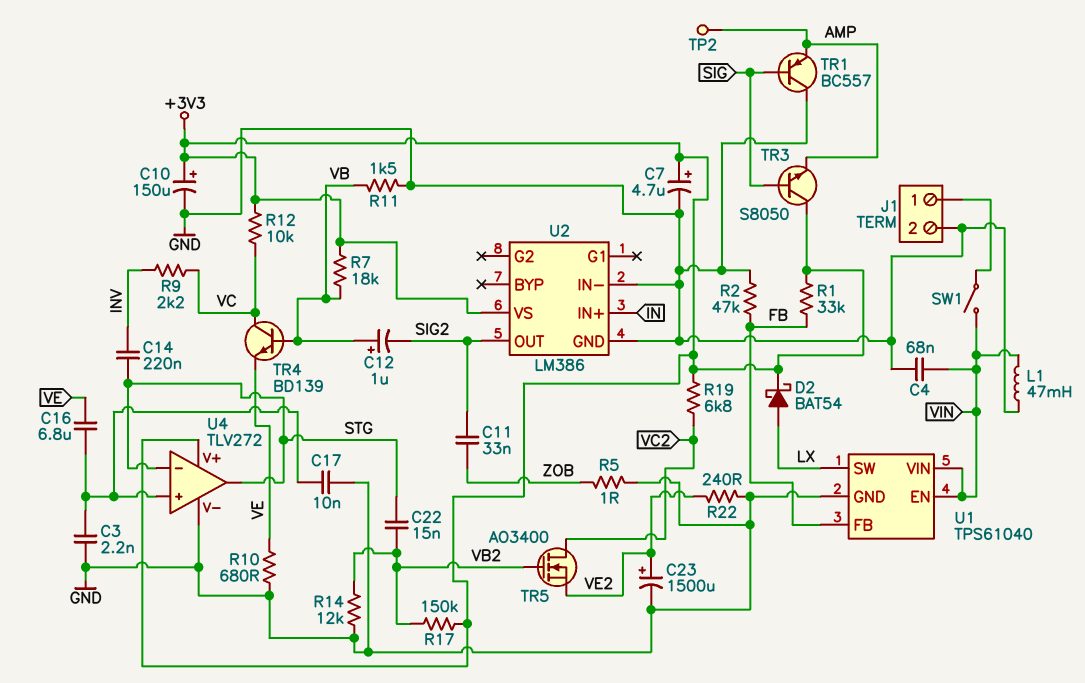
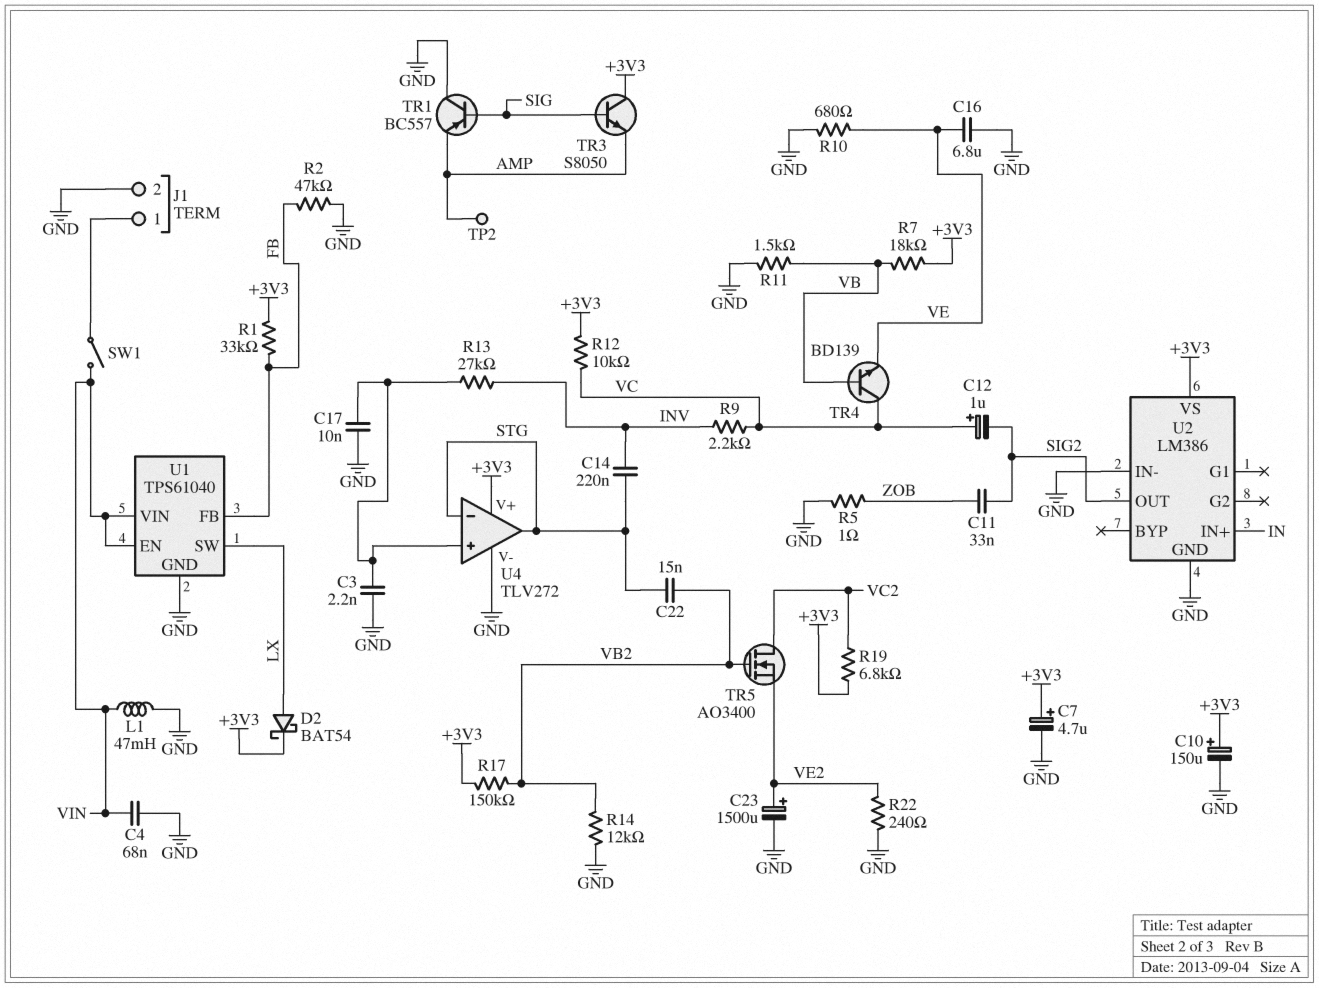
C12: 1uF (plus VB, minus SIG2) -> 1uF (plus VC, minus SIG2)
C16: 6.8uF (U4/in+, VE) -> 6.8uF (GND, VE)
R13: none -> 27k (INV, U4/in+)

